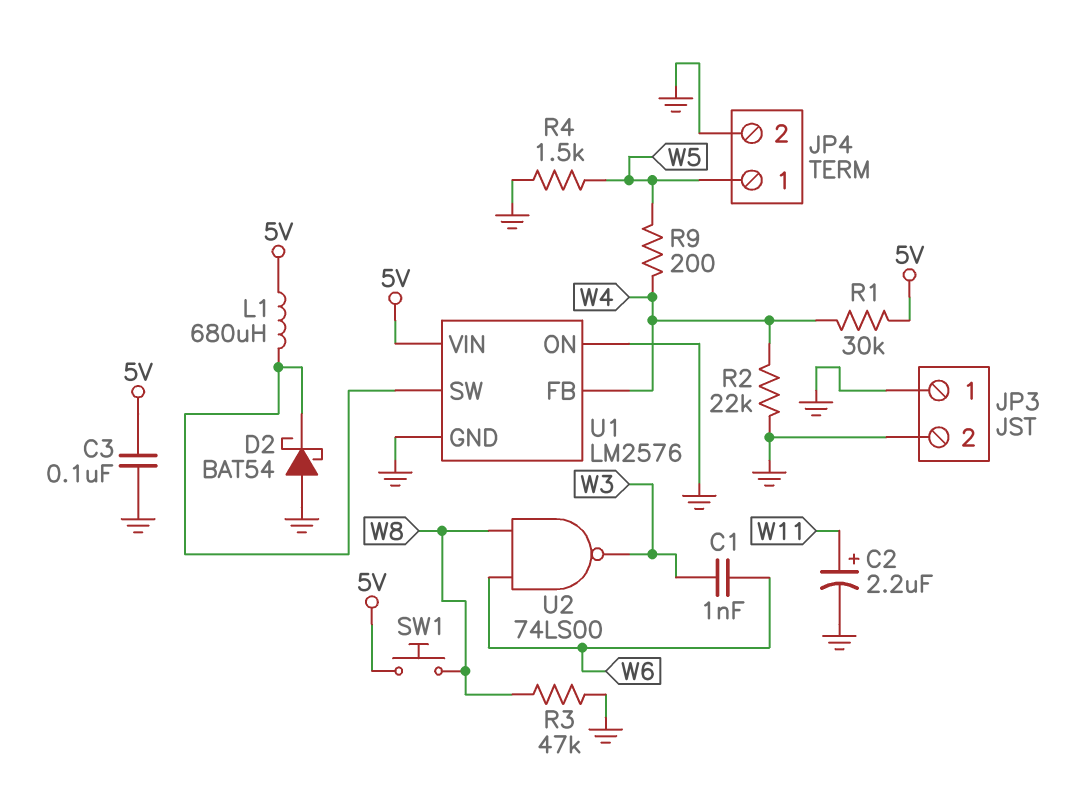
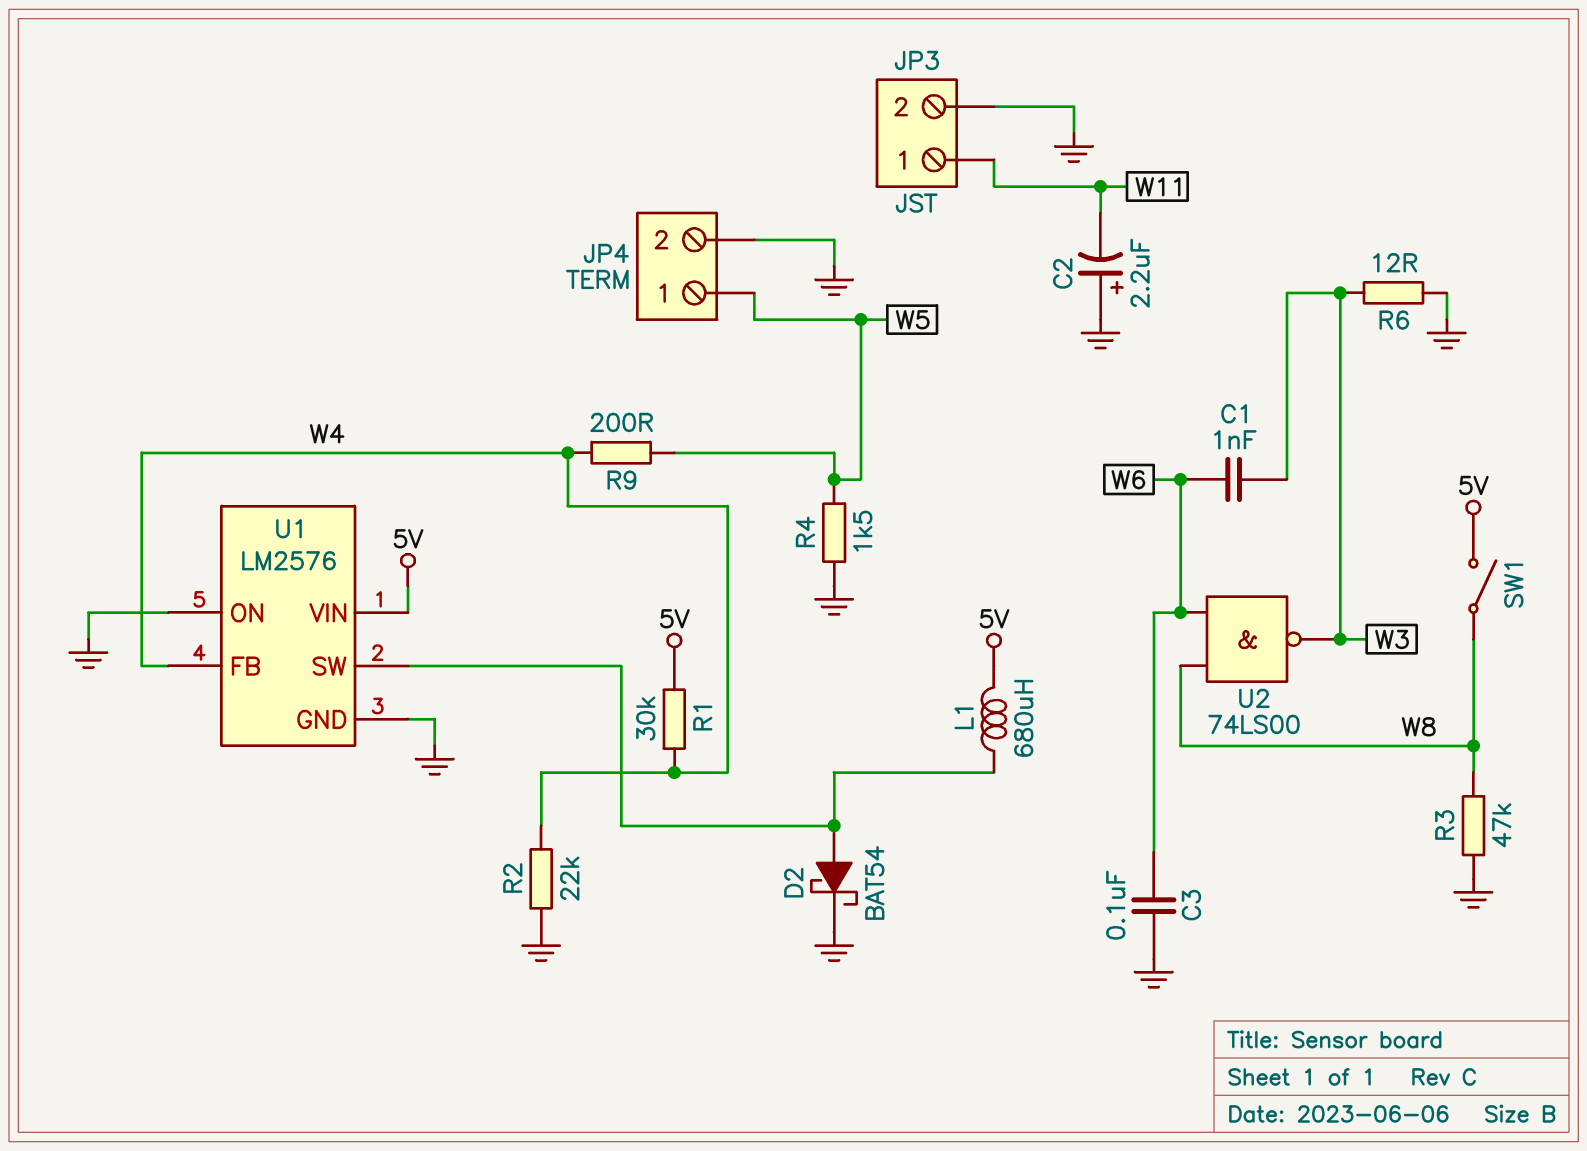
C2: 2.2uF (plus W11, minus GND) -> 2.2uF (plus GND, minus W11)
C3: 100nF (5V, GND) -> 100nF (GND, W6)
D2: schottky BAT54 (A GND, K U1/SW) -> schottky BAT54 (A U1/SW, K GND)
JP3 pin 1: GND -> W11
R6: none -> 12 (GND, W3)
SW1: button (5V, W8) -> switch (5V, W8)

